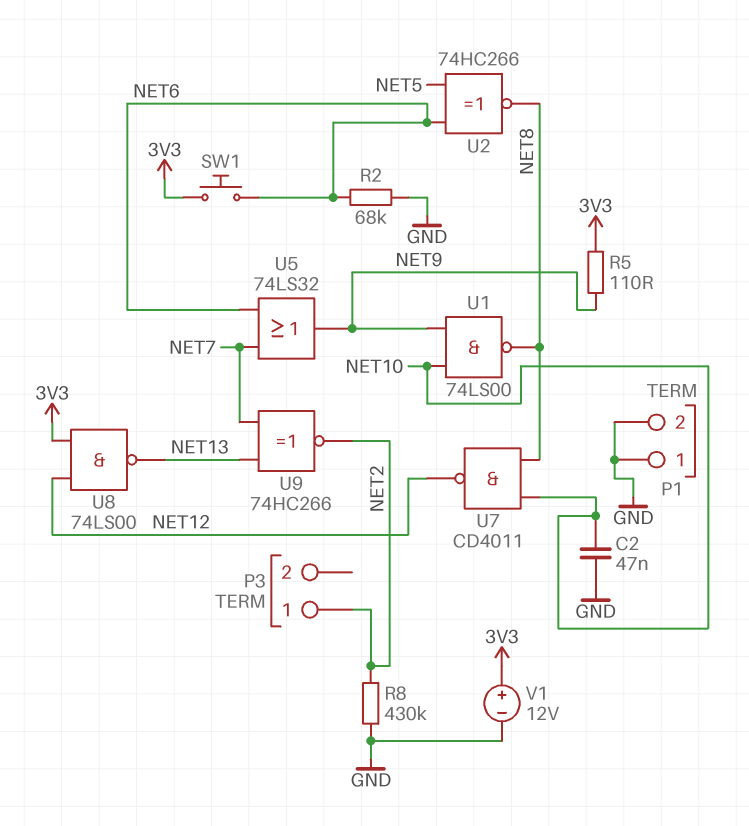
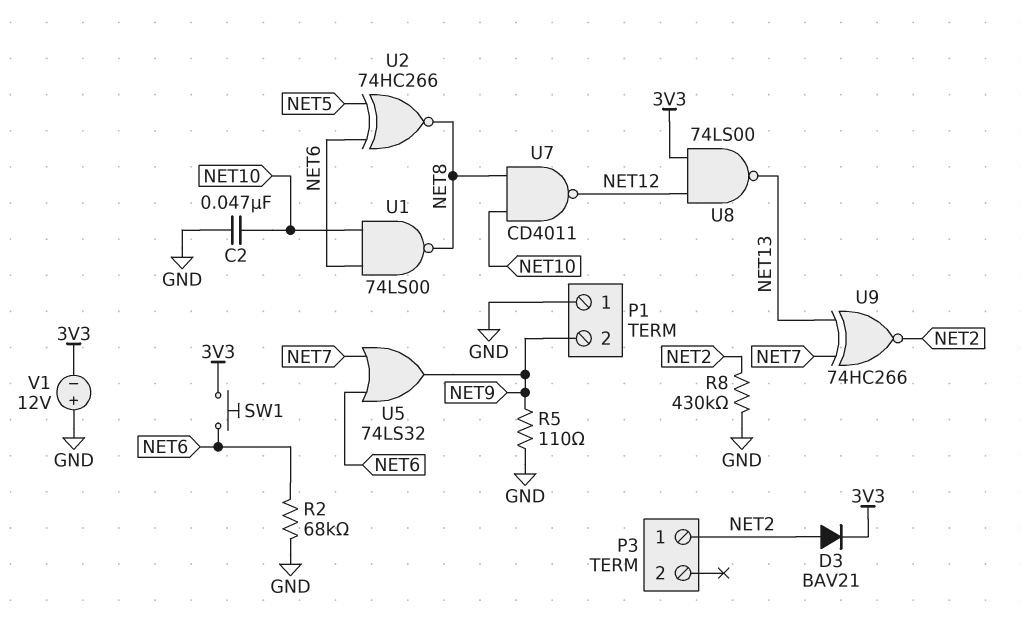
D3: none -> diode BAV21 (A NET2, K 3V3)
P1 pin 2: GND -> NET9
R5: 110 (3V3, NET9) -> 110 (GND, NET9)
U1: NAND 74LS00 (in NET9, in NET10, out NET8) -> NAND 74LS00 (in NET6, in NET10, out NET8)
V1: 12V (plus 3V3, minus GND) -> 12V (plus GND, minus 3V3)

